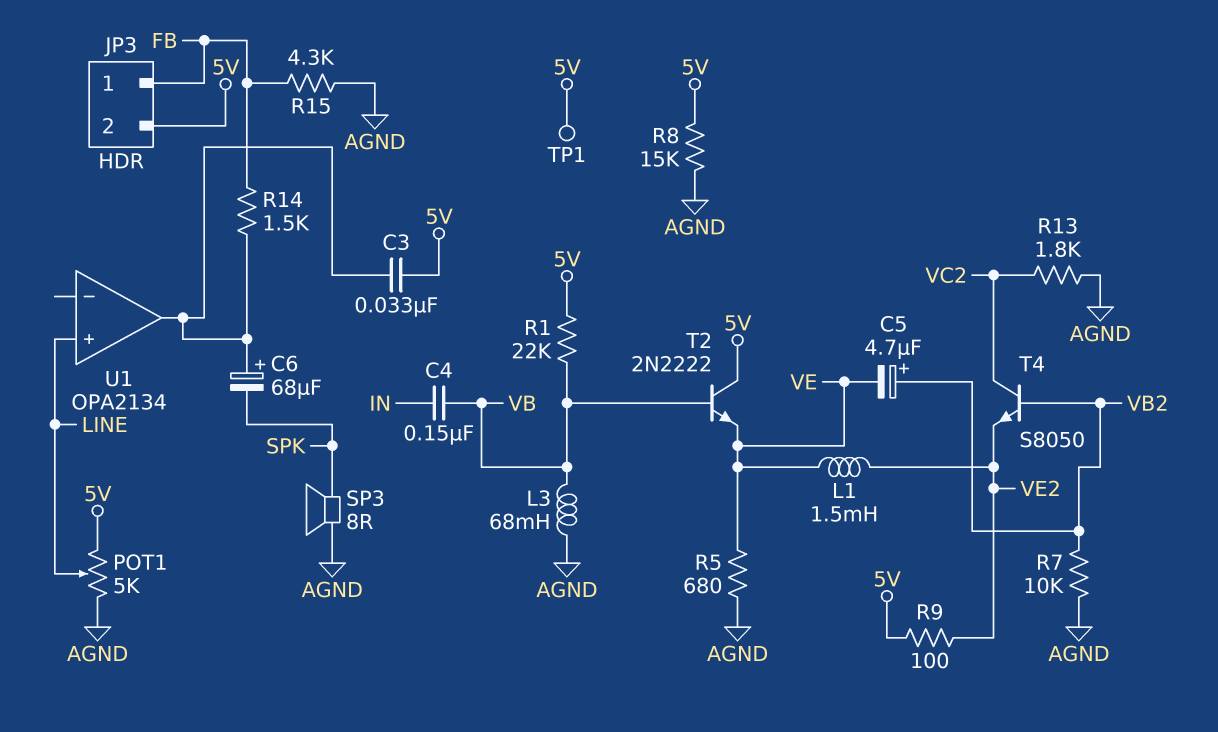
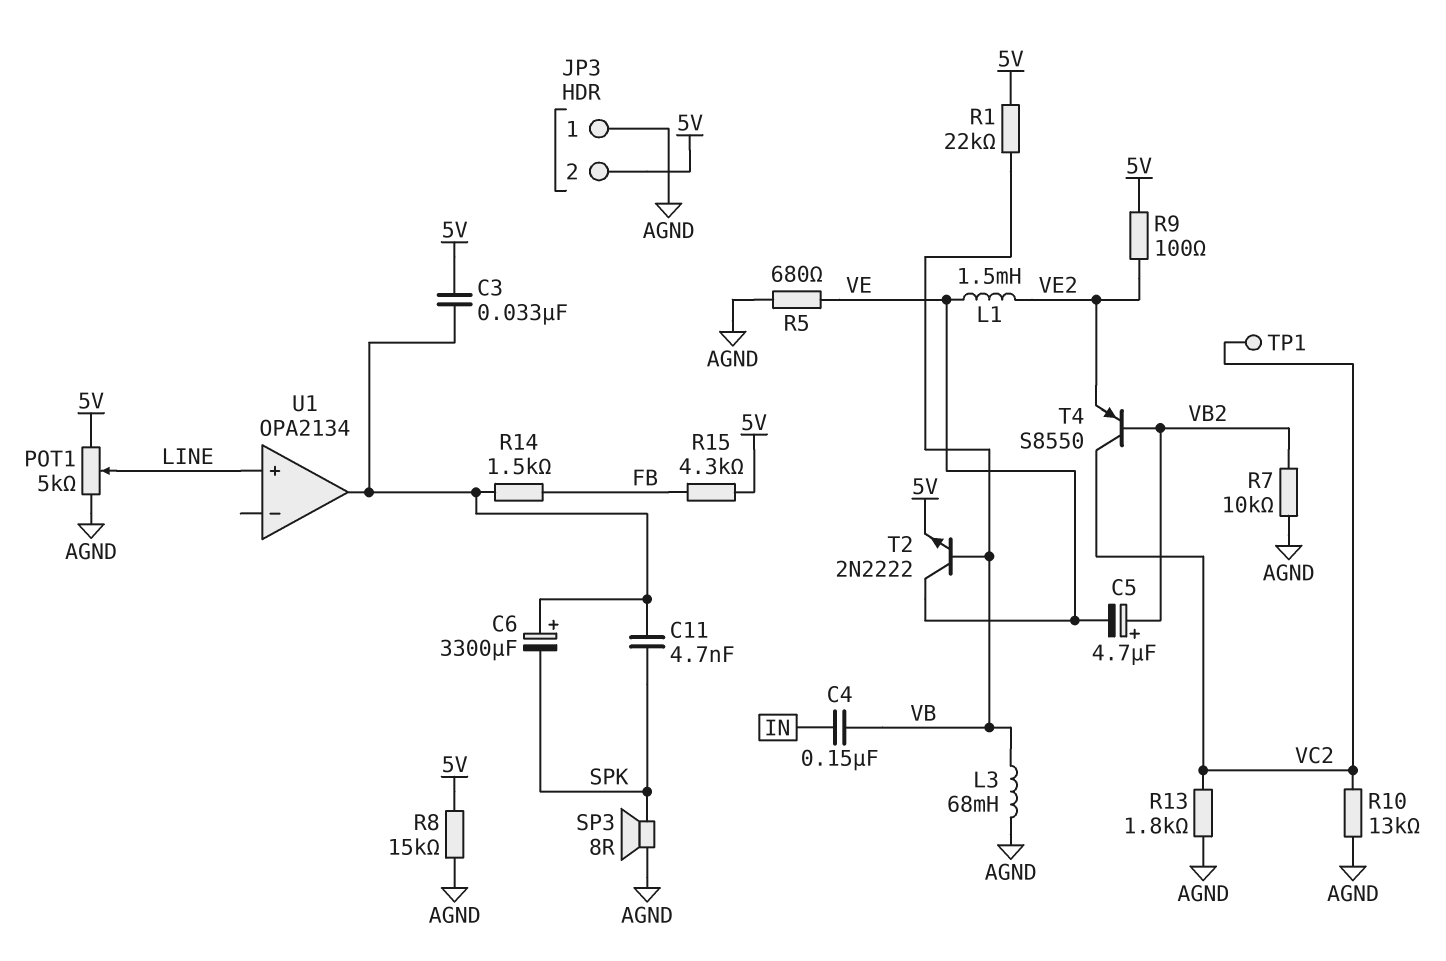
C6: 68uF (plus U1/out, minus SPK) -> 3300uF (plus U1/out, minus SPK)
C11: none -> 4.7nF (SPK, U1/out)
JP3 pin 1: FB -> AGND
R10: none -> 13k (AGND, VC2)
R15: 4.3k (AGND, FB) -> 4.3k (5V, FB)
T2: NPN 2N2222 (B VB, C 5V, E VE) -> NPN 2N2222 (B VB, C VE, E 5V)
T4: NPN S8050 (B VB2, C VC2, E VE2) -> PNP S8550 (B VB2, C VC2, E VE2)
TP1: test point (5V) -> test point (VC2)

